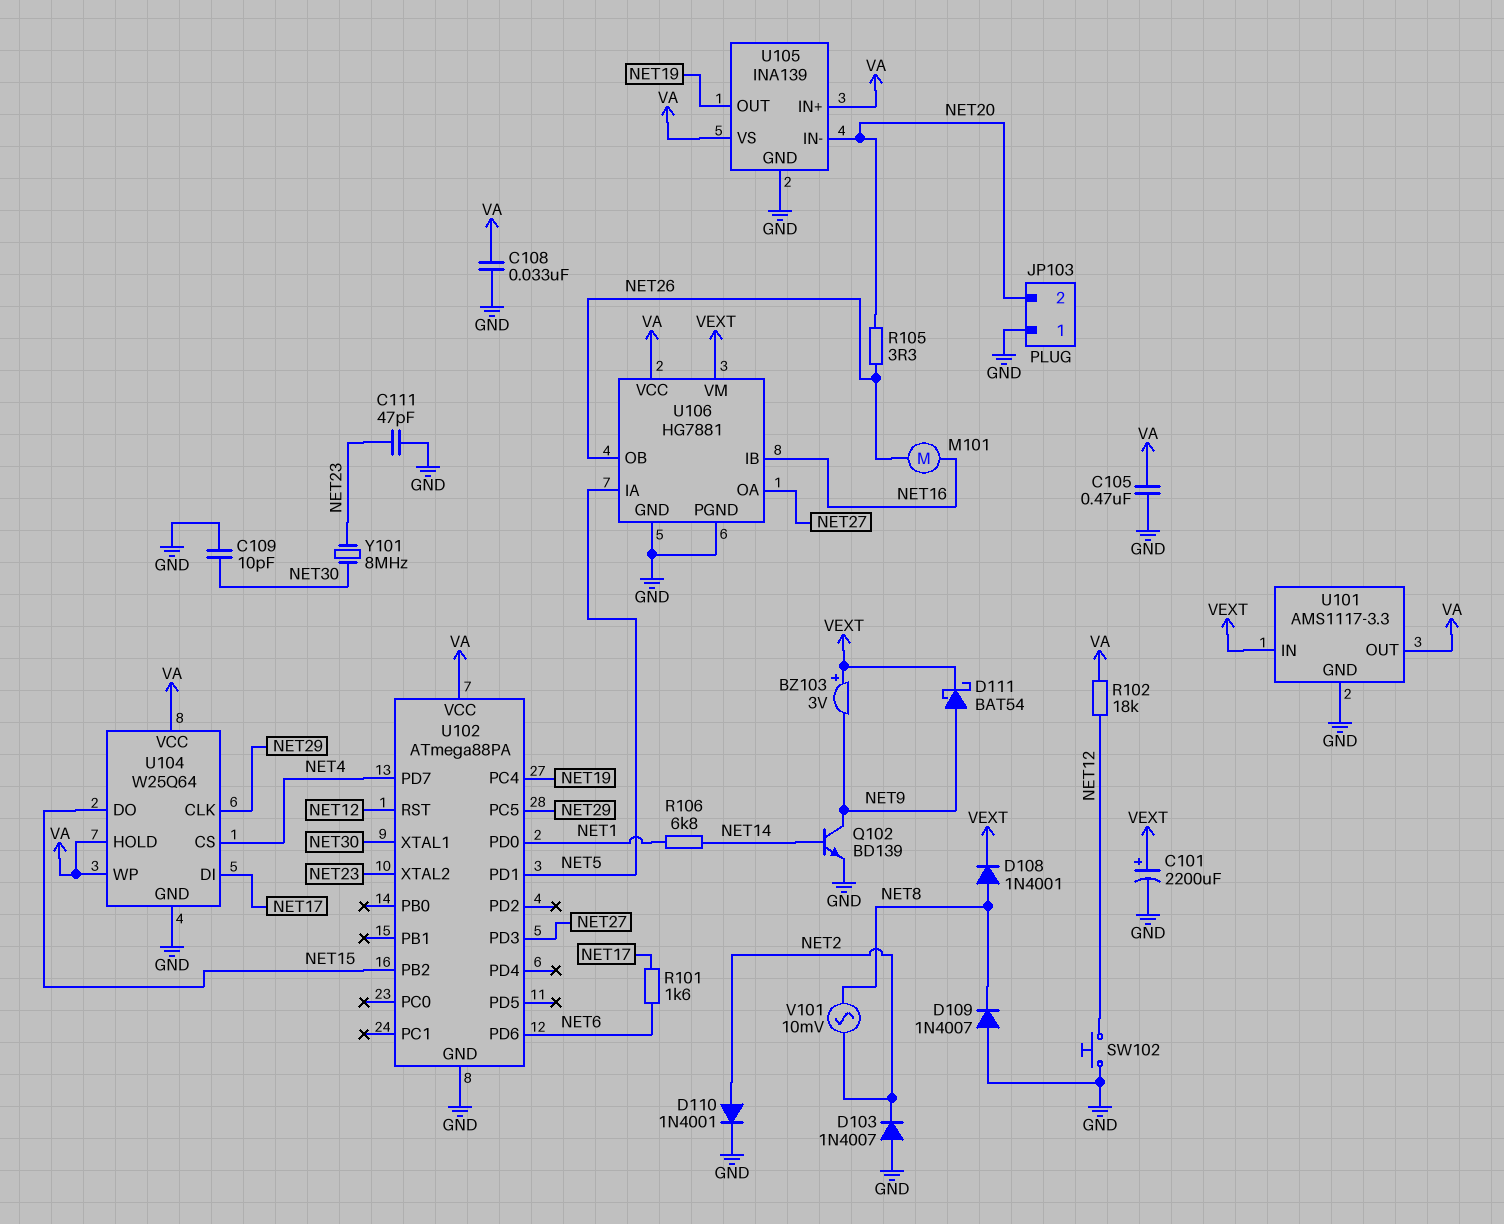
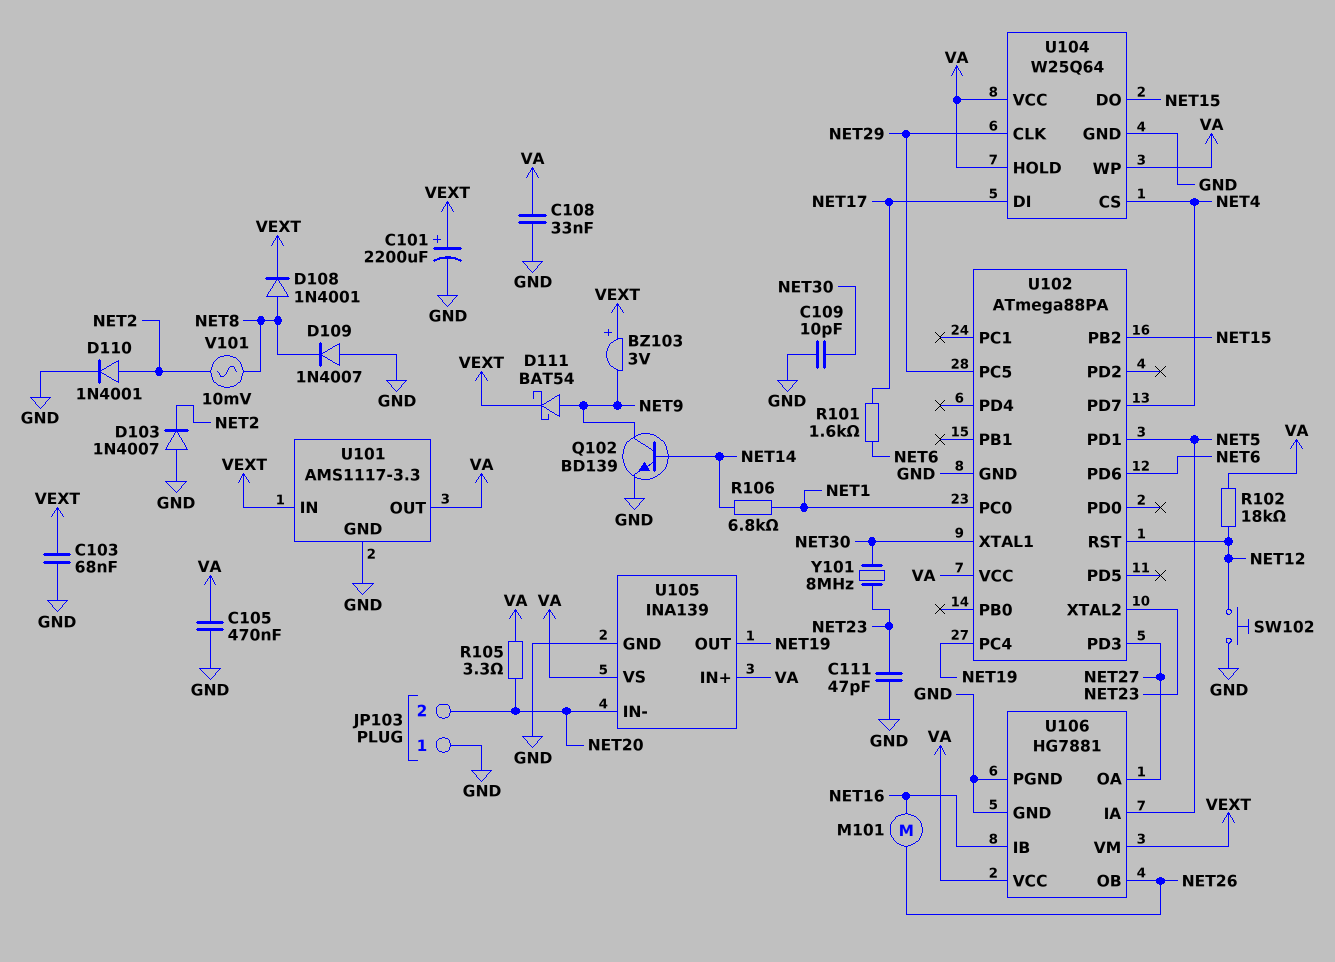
C103: none -> 68nF (GND, VEXT)
R105: 3.3 (NET20, NET26) -> 3.3 (NET20, VA)
U102 pin PC0: none -> NET1
U102 pin PD0: NET1 -> none

